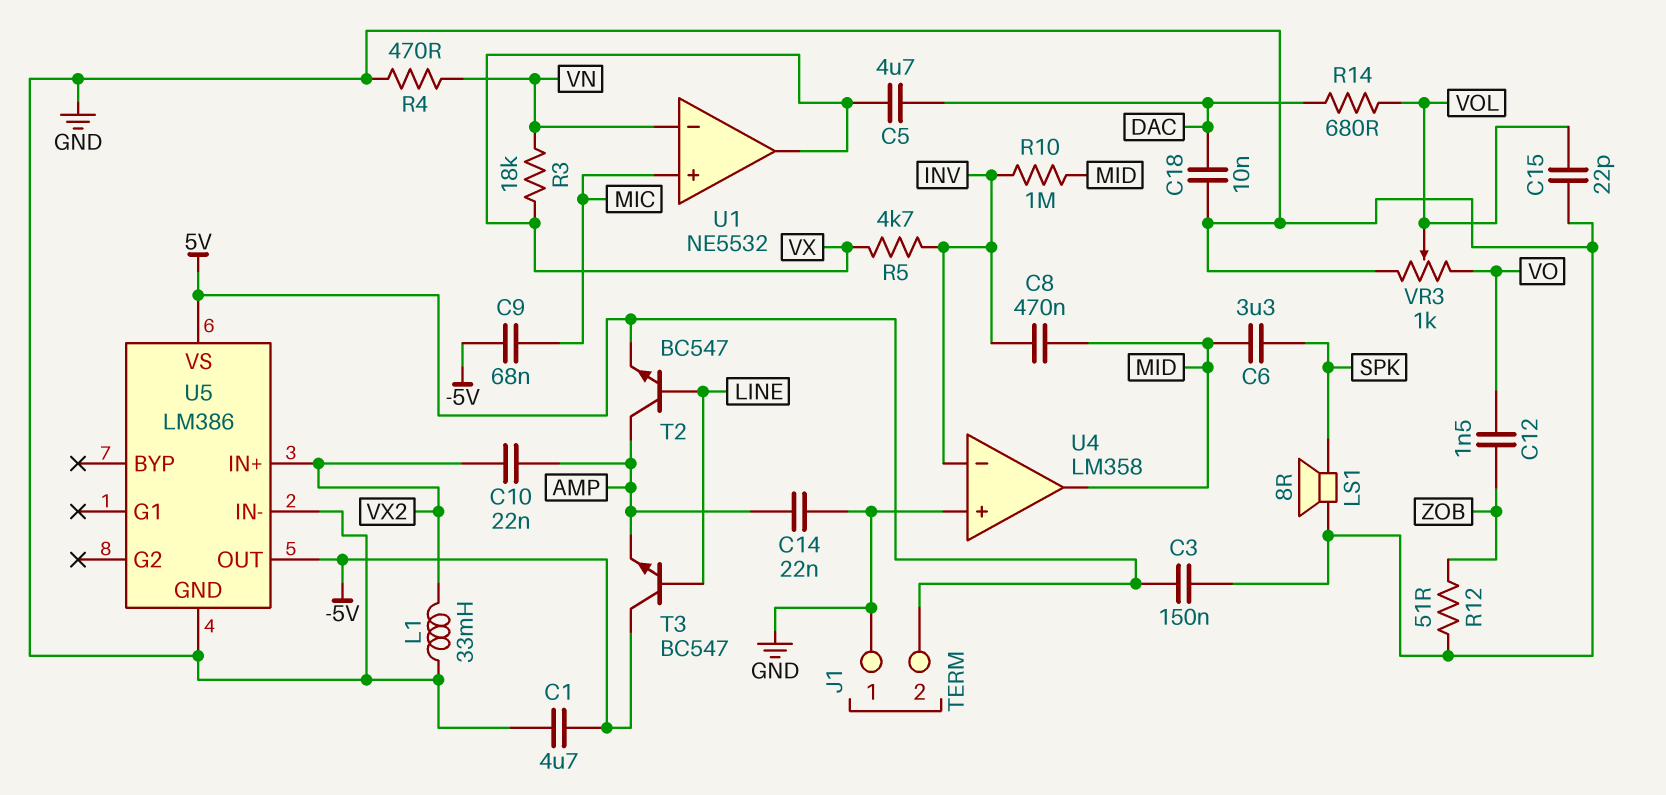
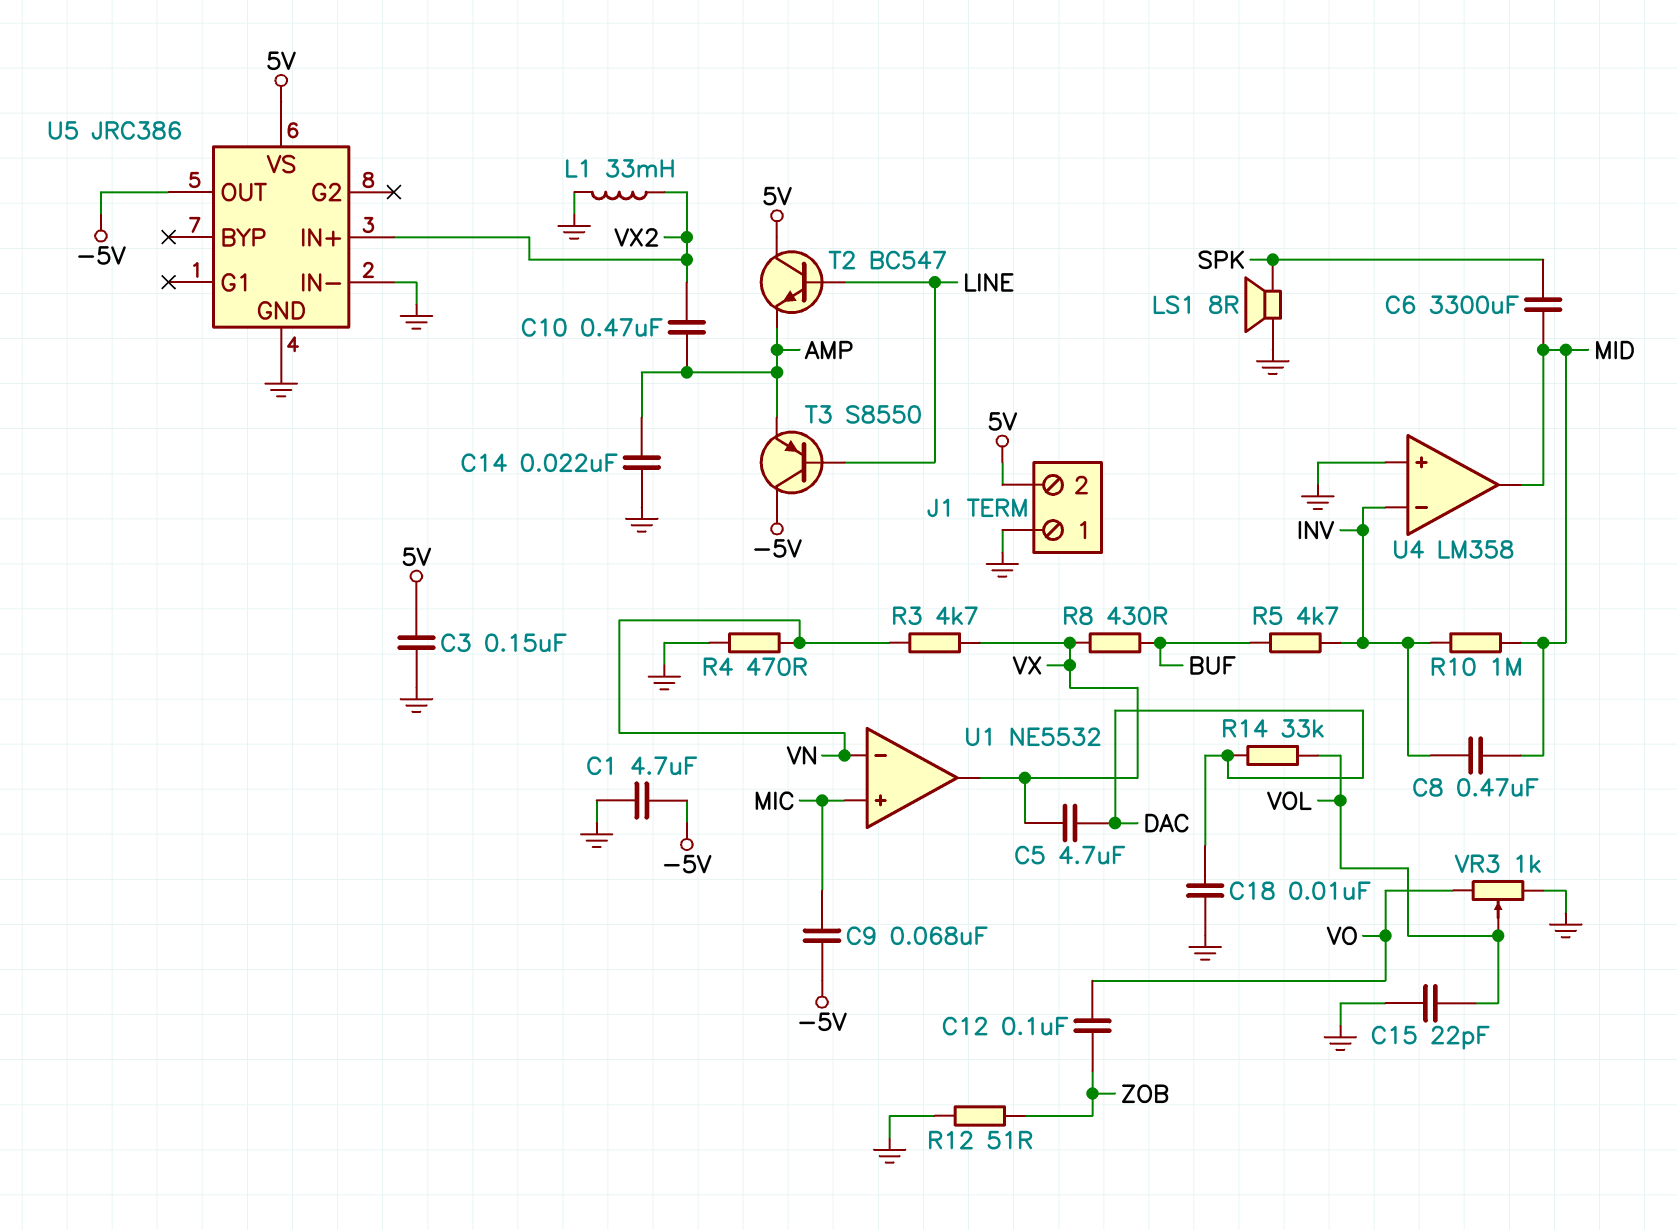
C6: 3.3uF (MID, SPK) -> 3300uF (MID, SPK)
C10: 22nF (AMP, VX2) -> 470nF (AMP, VX2)
C12: 1.5nF (VO, ZOB) -> 100nF (VO, ZOB)
R3: 18k (VN, VX) -> 4.7k (VN, VX)
R5: 4.7k (INV, VX) -> 4.7k (BUF, INV)
R8: none -> 430 (BUF, VX)
R14: 680 (DAC, VOL) -> 33k (DAC, VOL)
T2: NPN BC547 (B LINE, C AMP, E 5V) -> NPN BC547 (B LINE, C 5V, E AMP)
T3: NPN BC547 (B LINE, C -5V, E AMP) -> PNP S8550 (B LINE, C -5V, E AMP)
U5: LM386 -> JRC386

